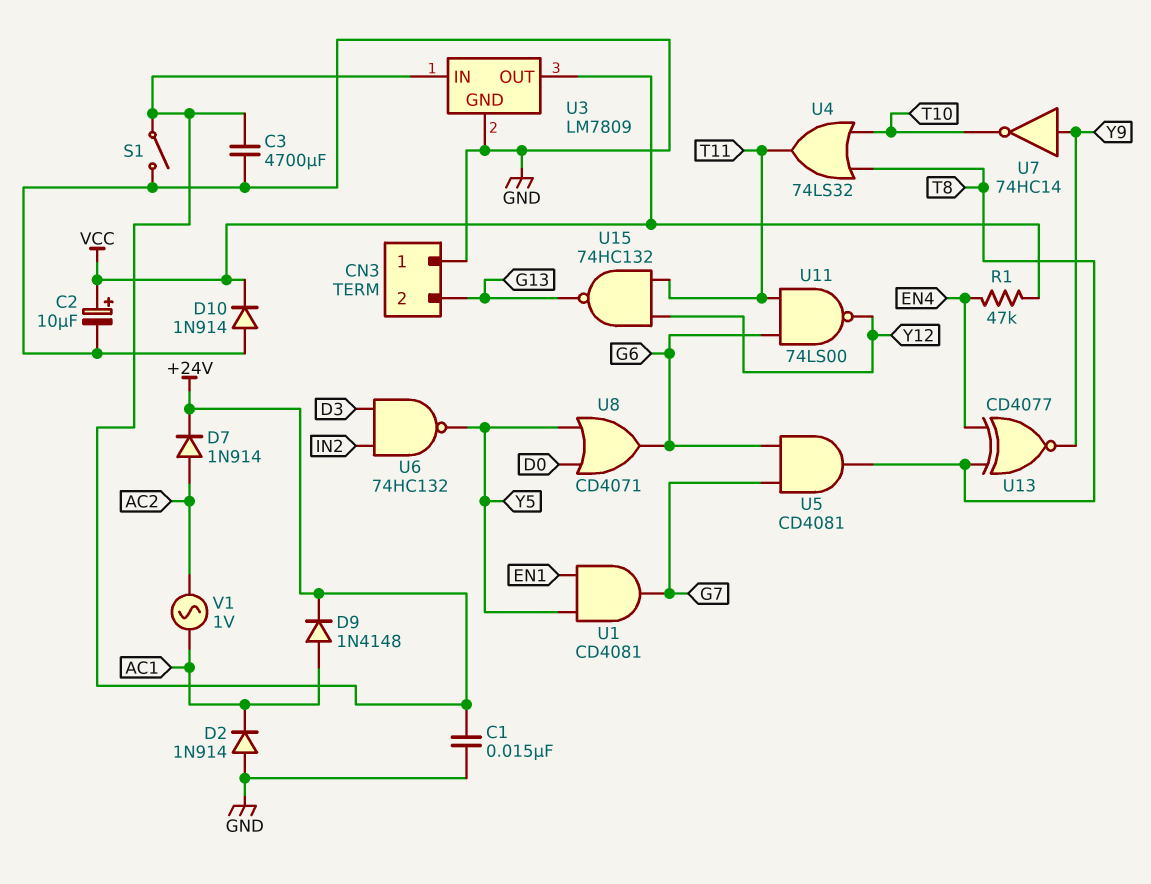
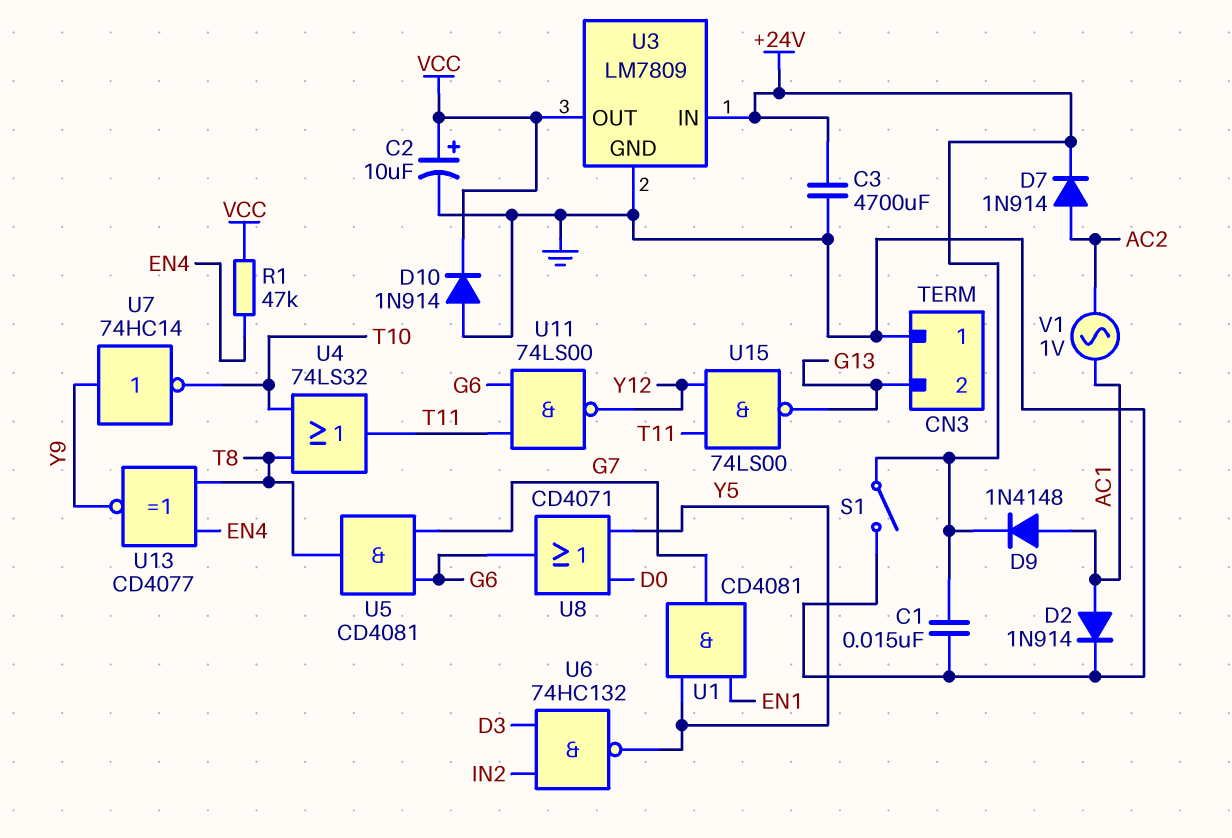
D2: diode 1N914 (A GND, K AC1) -> diode 1N914 (A AC1, K GND)
U15: NAND 74HC132 (in T11, in Y12, out G13) -> NAND 74LS00 (in T11, in Y12, out G13)

